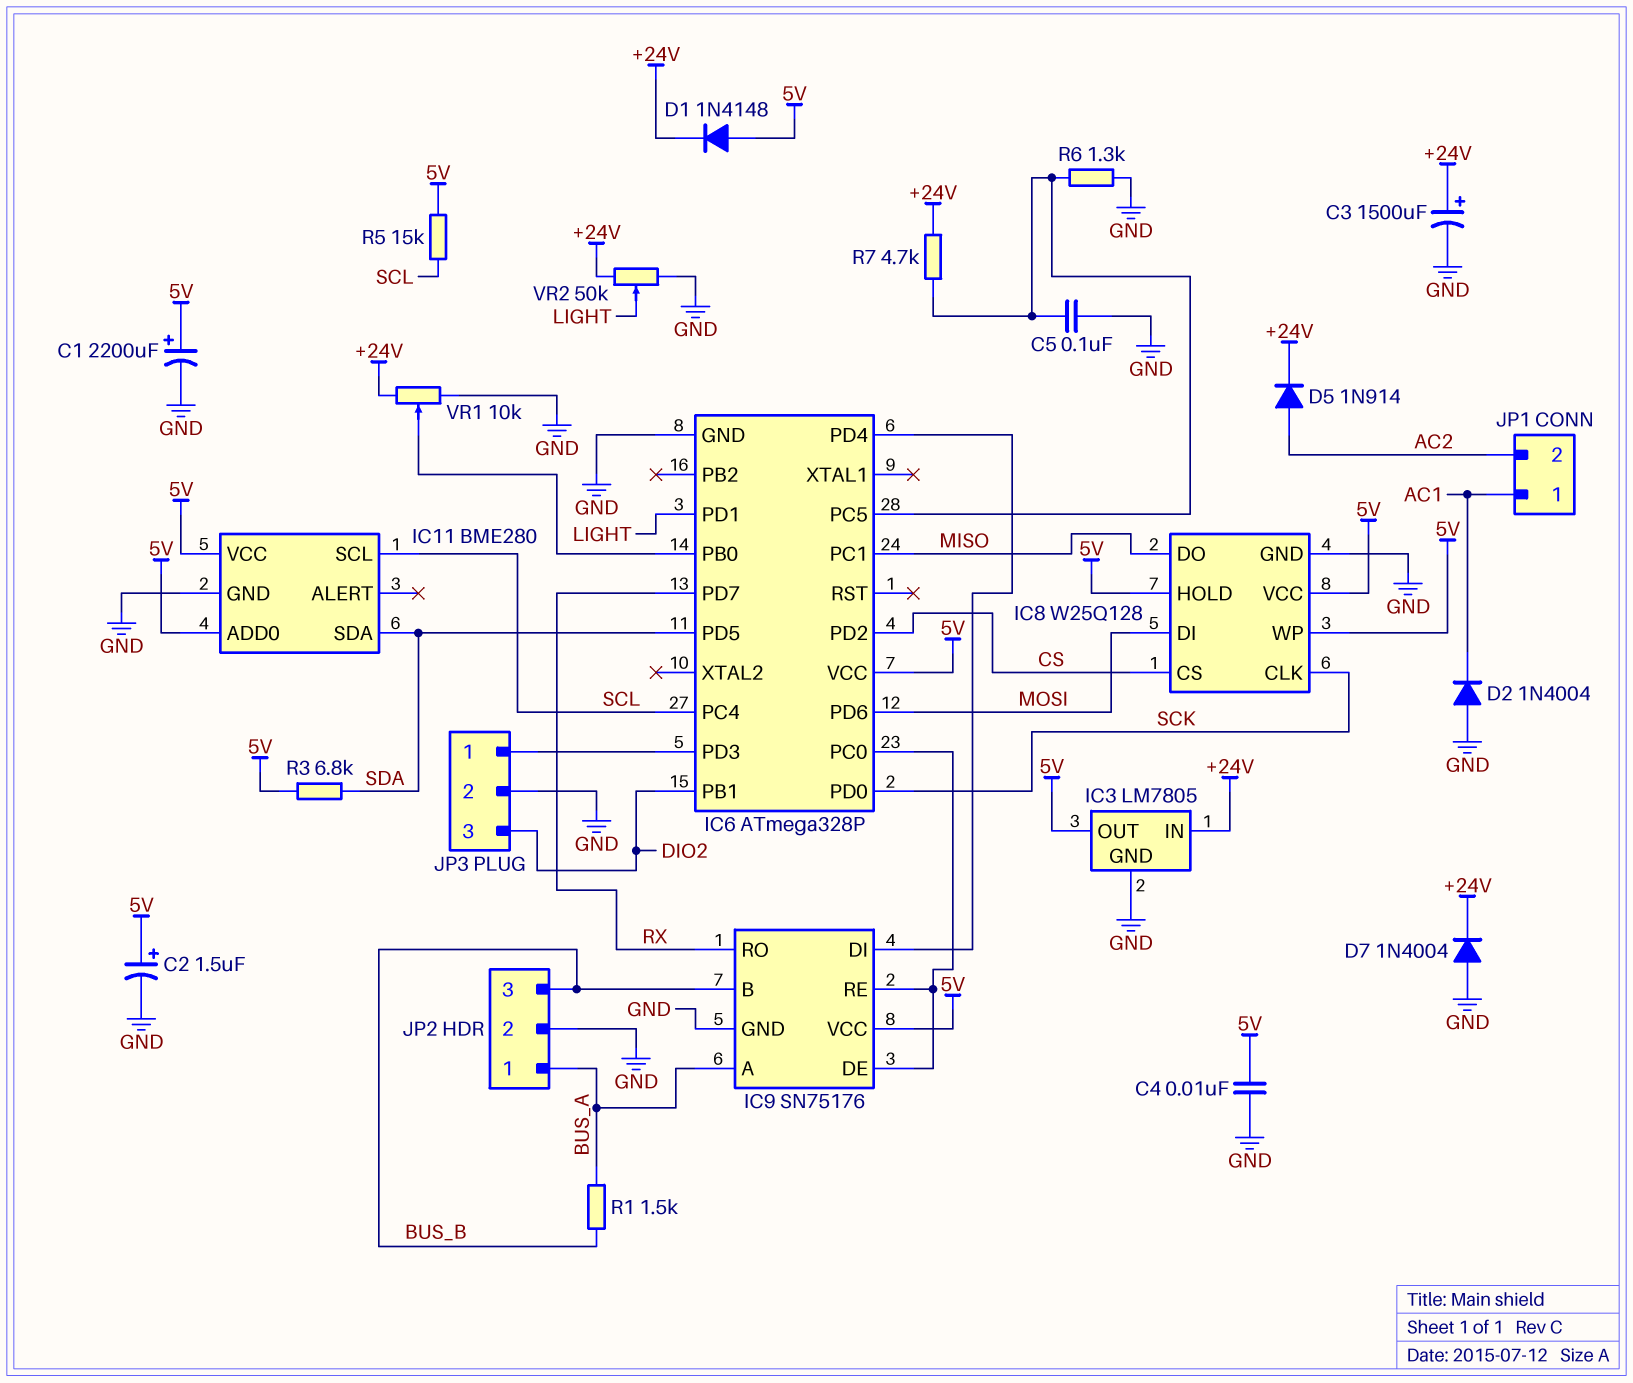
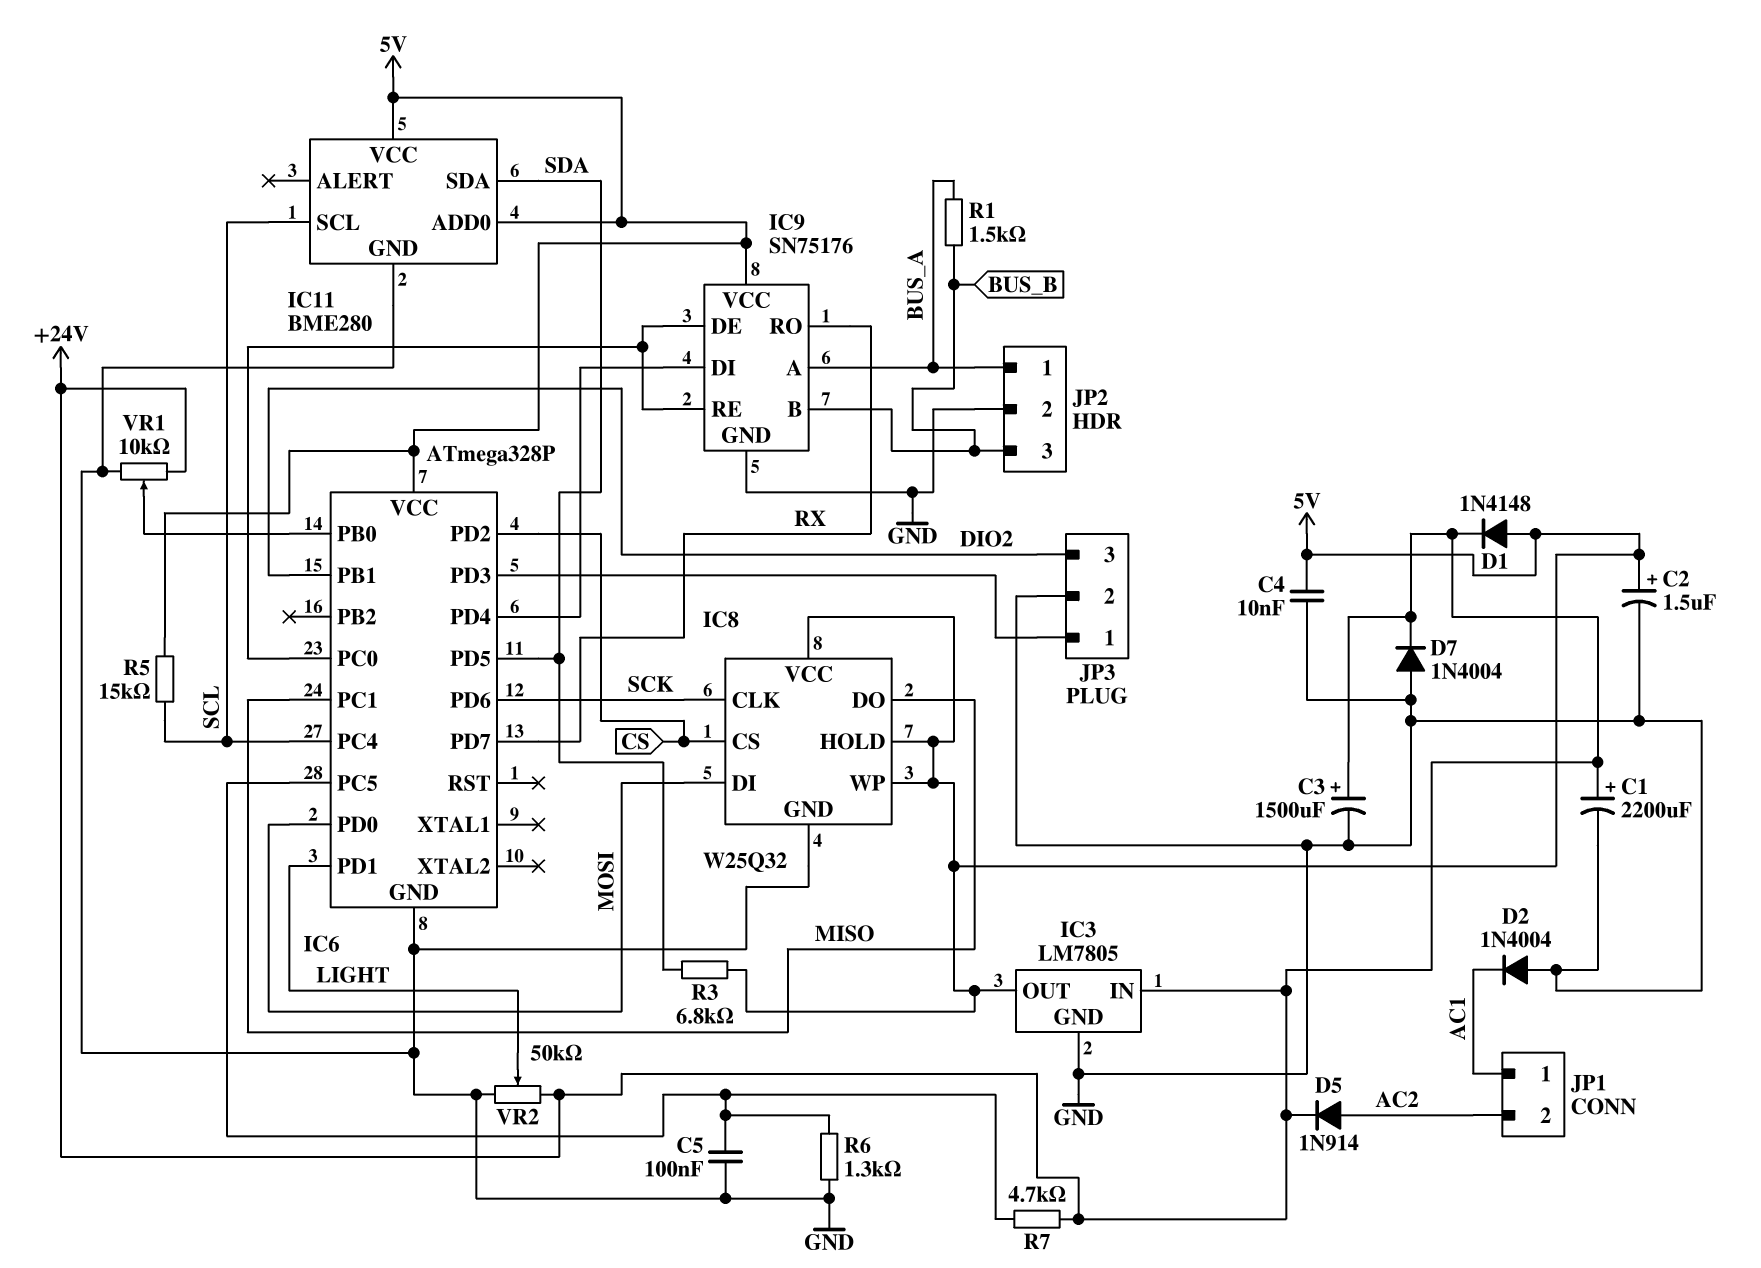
C1: 2200uF (plus 5V, minus GND) -> 2200uF (plus +24V, minus GND)
IC6 pin PD0: SCK -> MOSI
IC6 pin PD6: MOSI -> SCK
IC8: W25Q128 -> W25Q32

